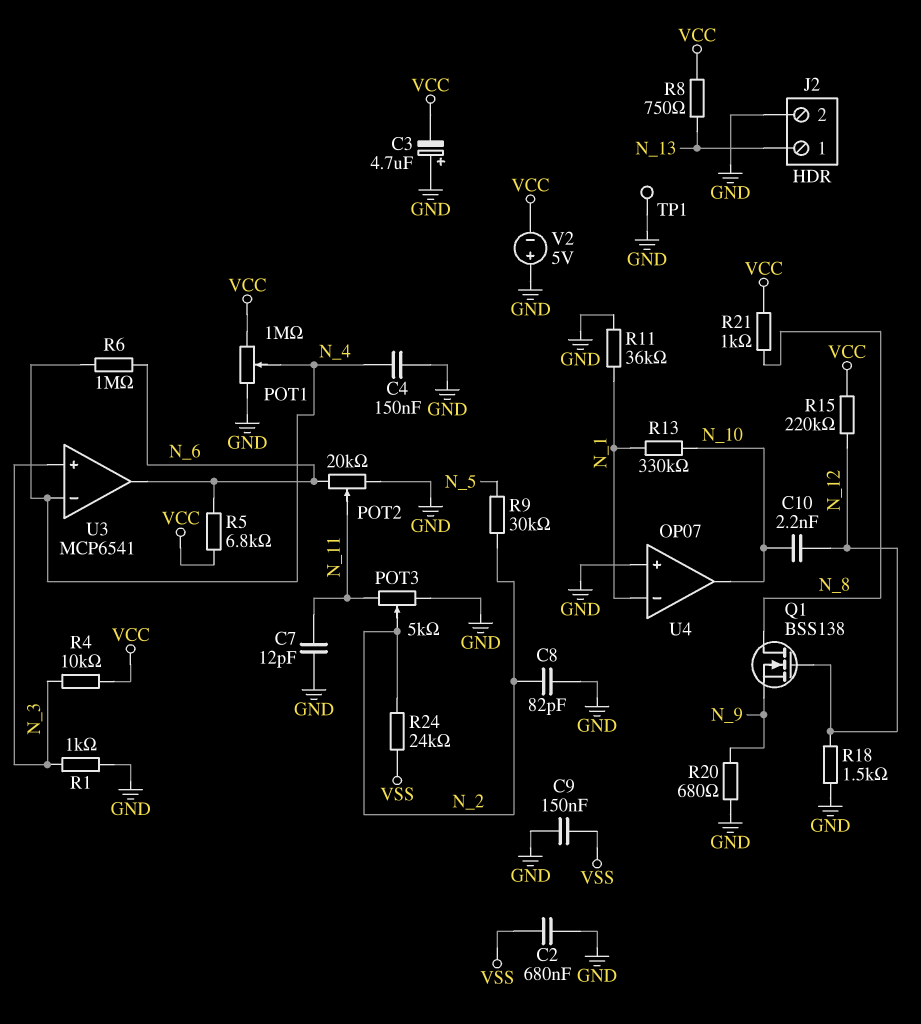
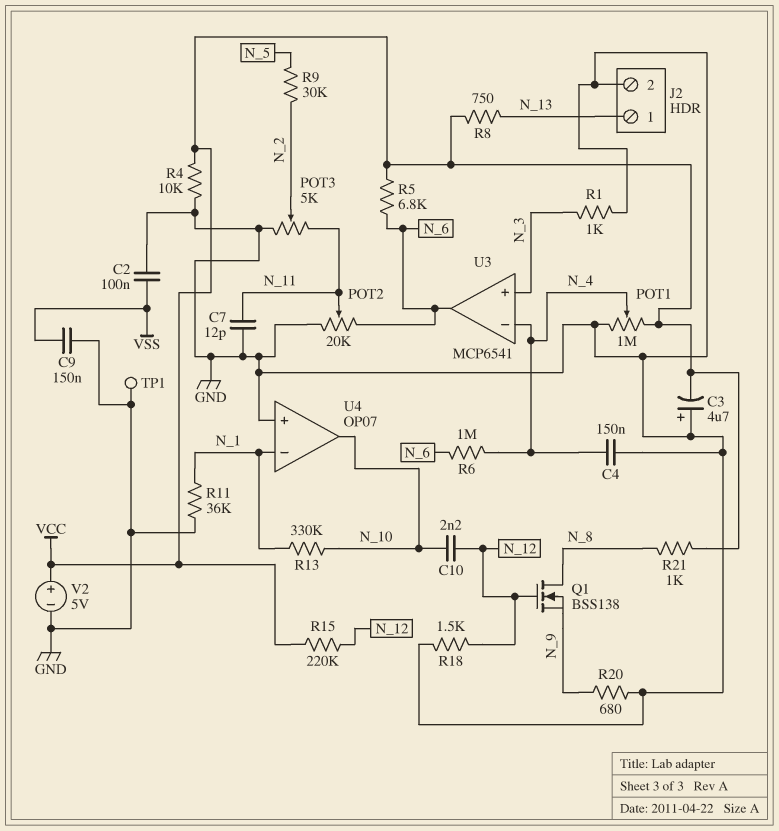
C2: 680nF (GND, VSS) -> 100nF (GND, VSS)
C8: 82pF (GND, N_2) -> none
R4: 10k (N_3, VCC) -> 10k (GND, VCC)
R24: 24k (N_2, VSS) -> none
V2: 5V (plus GND, minus VCC) -> 5V (plus VCC, minus GND)

